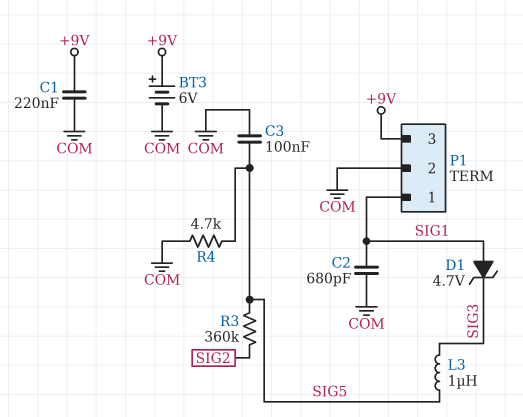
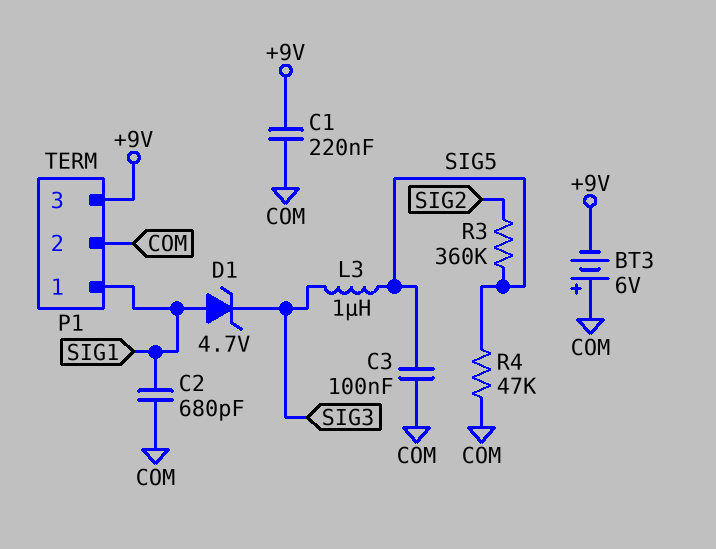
BT3: 6V (plus +9V, minus COM) -> 6V (plus COM, minus +9V)
R4: 4.7k (COM, SIG5) -> 47k (COM, SIG5)

